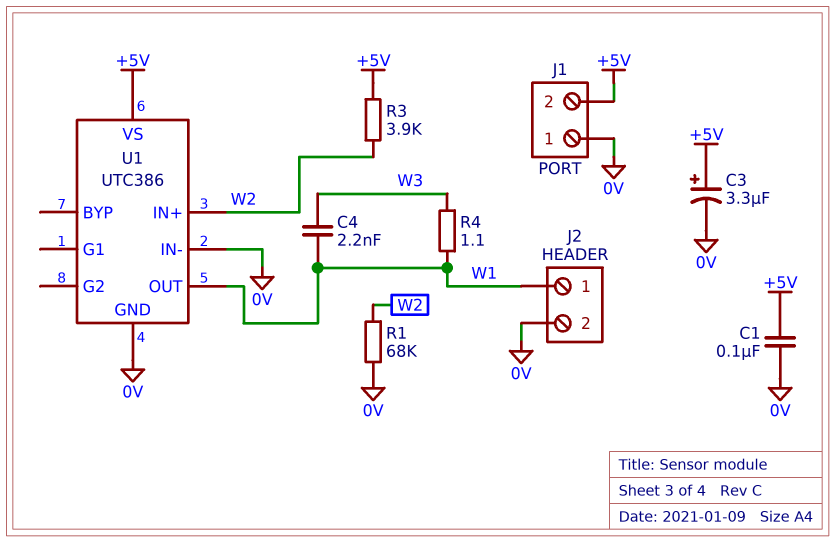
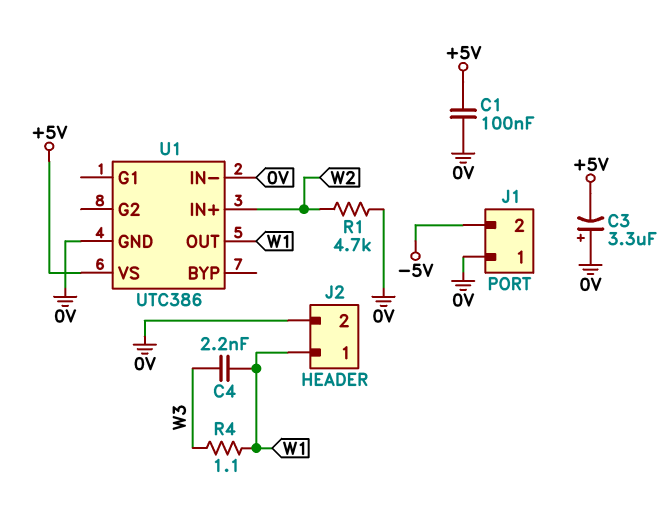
C3: 3.3uF (plus +5V, minus 0V) -> 3.3uF (plus 0V, minus +5V)
J1 pin 2: +5V -> -5V
R1: 68k (0V, W2) -> 4.7k (0V, W2)
R3: 3.9k (+5V, W2) -> none

